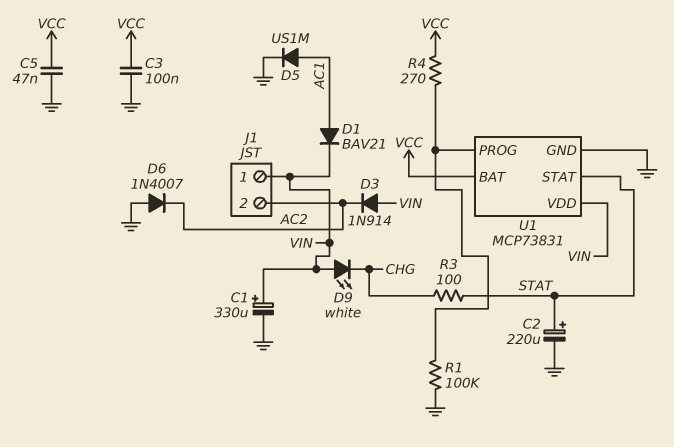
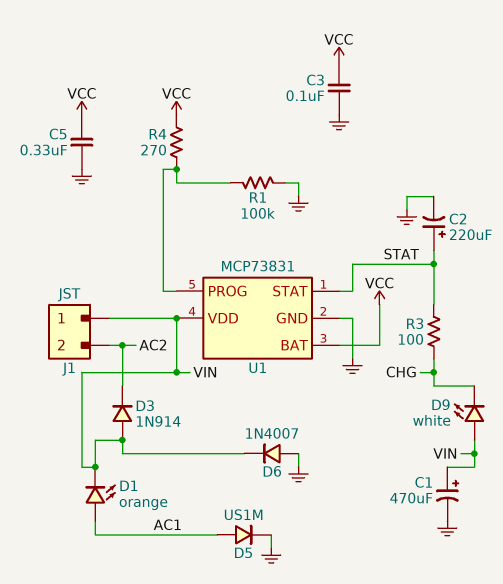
C1: 330uF (plus VIN, minus GND) -> 470uF (plus VIN, minus GND)
C5: 47nF (GND, VCC) -> 330nF (GND, VCC)
D1: diode BAV21 (A AC1, K VIN) -> LED orange (A AC1, K VIN)
D6: diode 1N4007 (A GND, K AC2) -> diode 1N4007 (A GND, K VIN)

